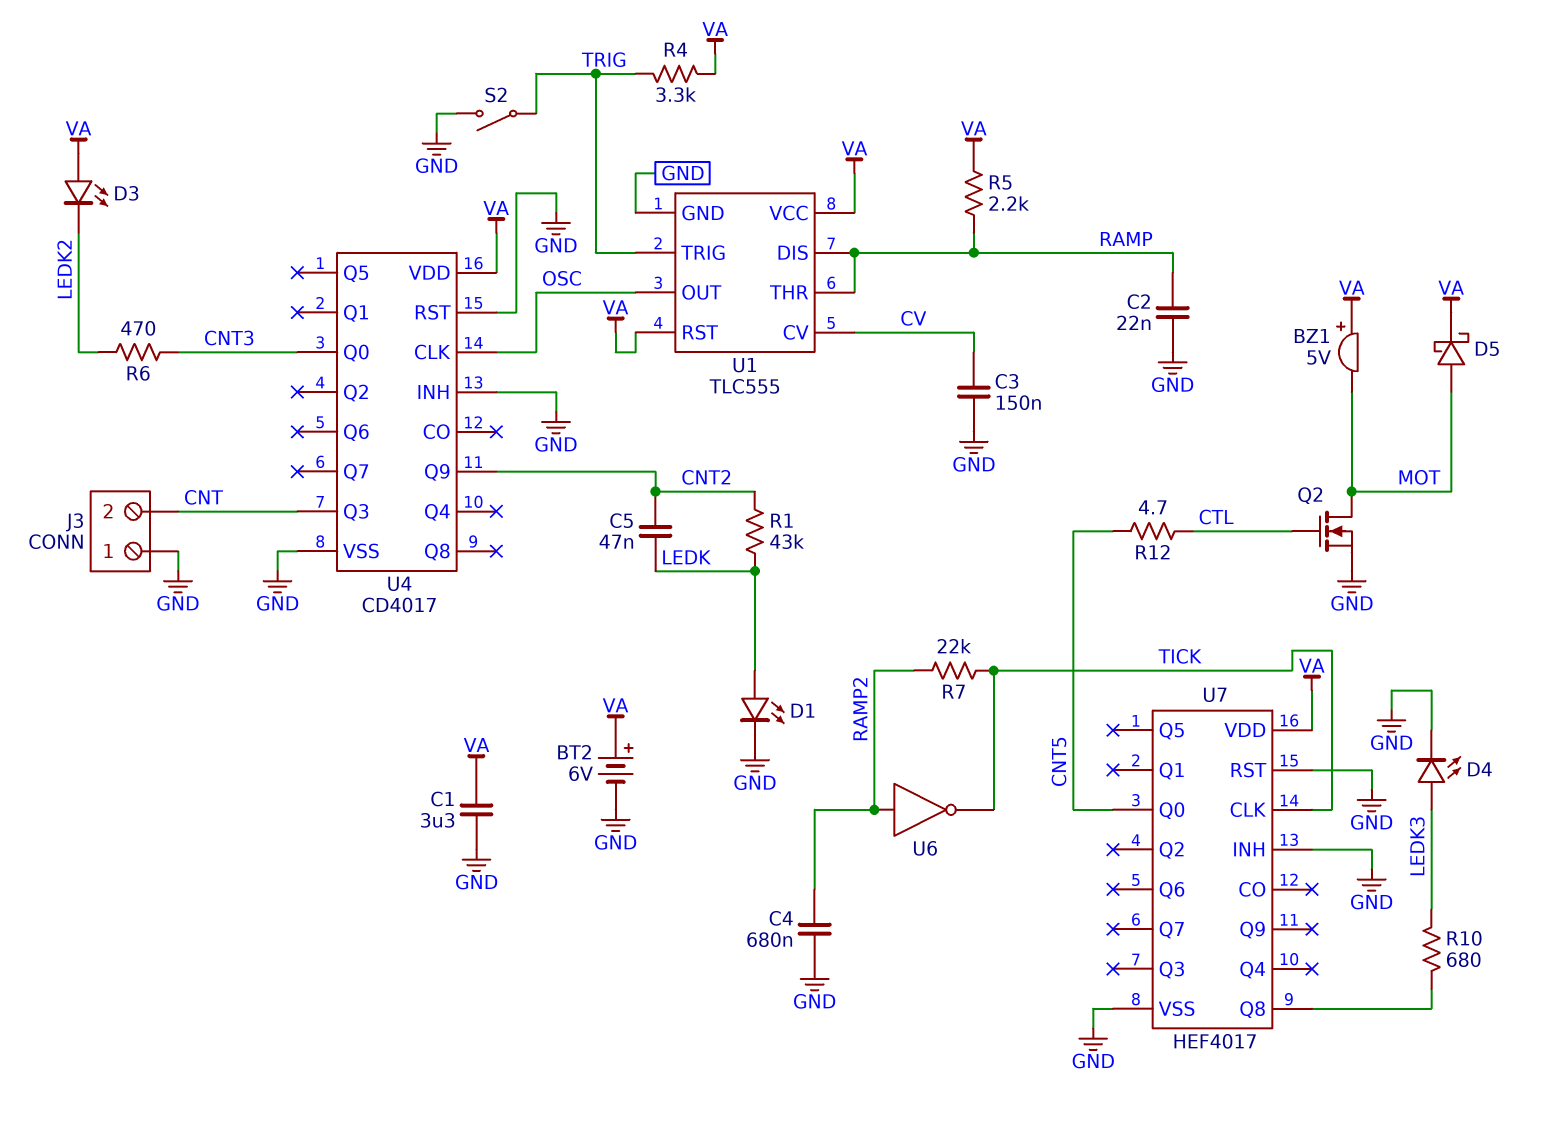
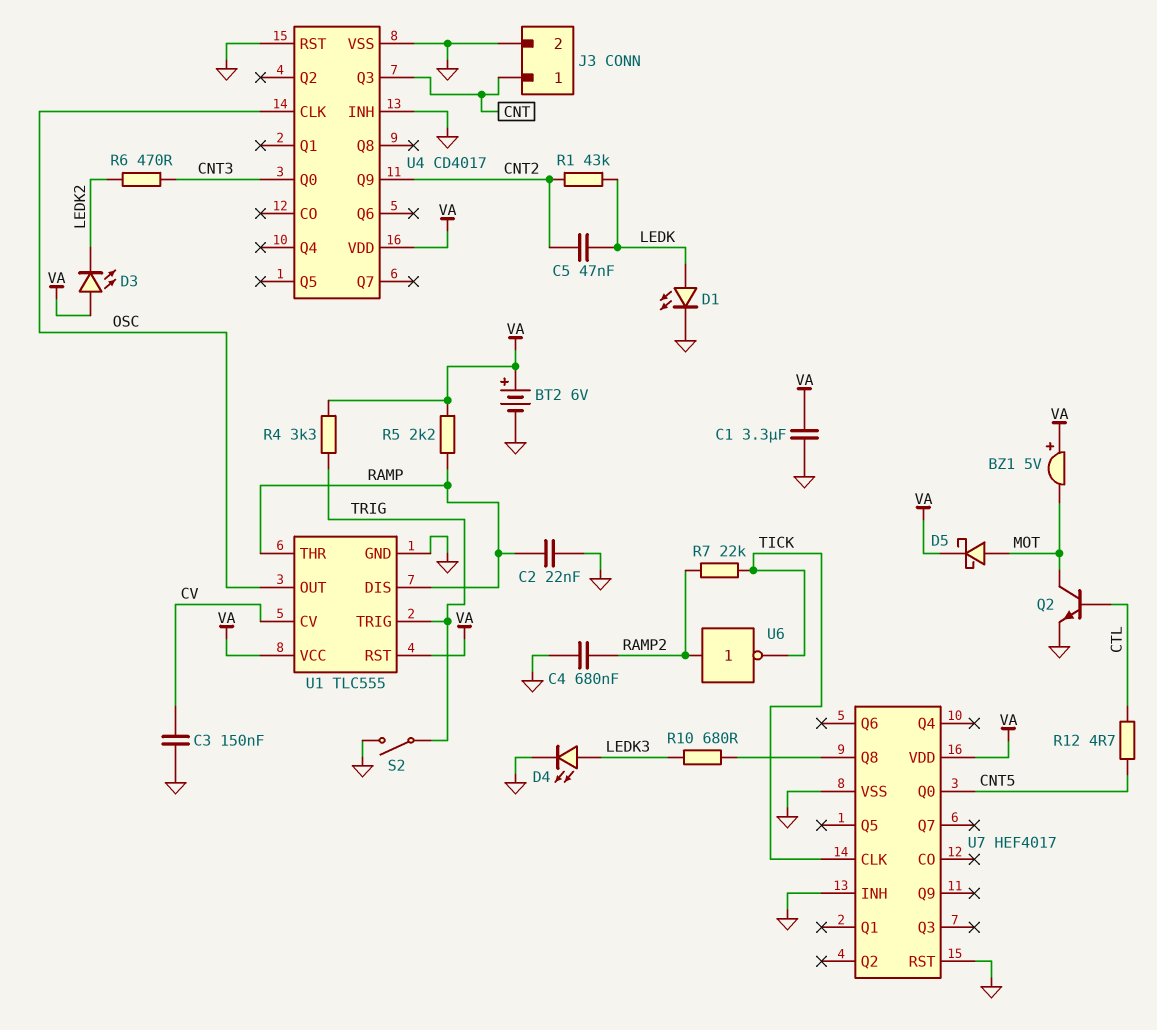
J3 pin 1: GND -> CNT
J3 pin 2: CNT -> GND
Q2: NMOS (G CTL, D MOT, S GND) -> NPN (B CTL, C MOT, E GND)

